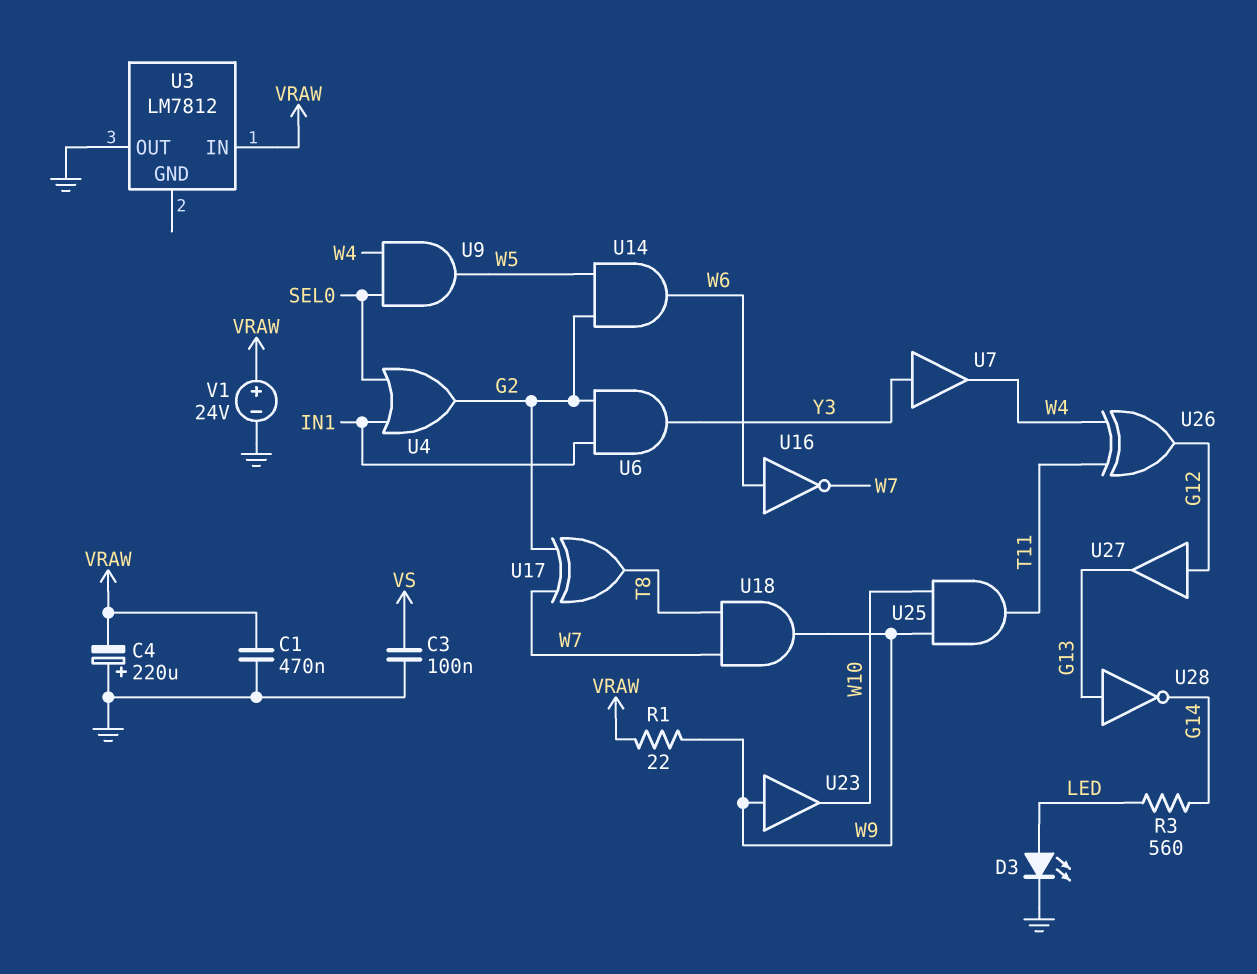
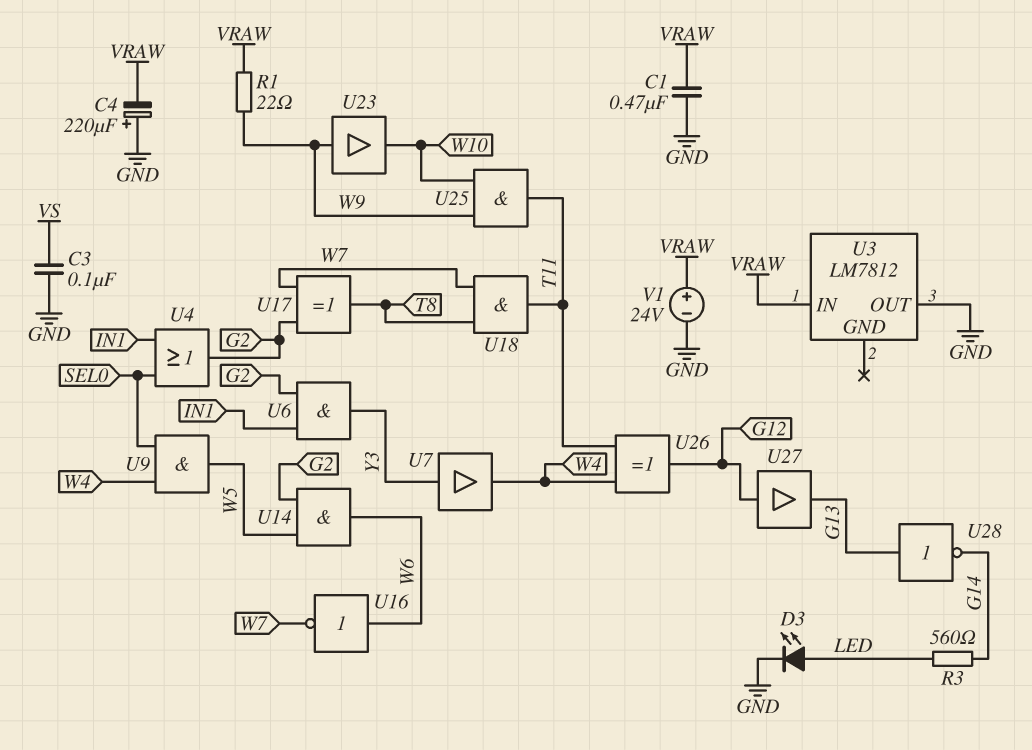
U18: AND (in T8, in W7, out W9) -> AND (in T8, in W7, out T11)

